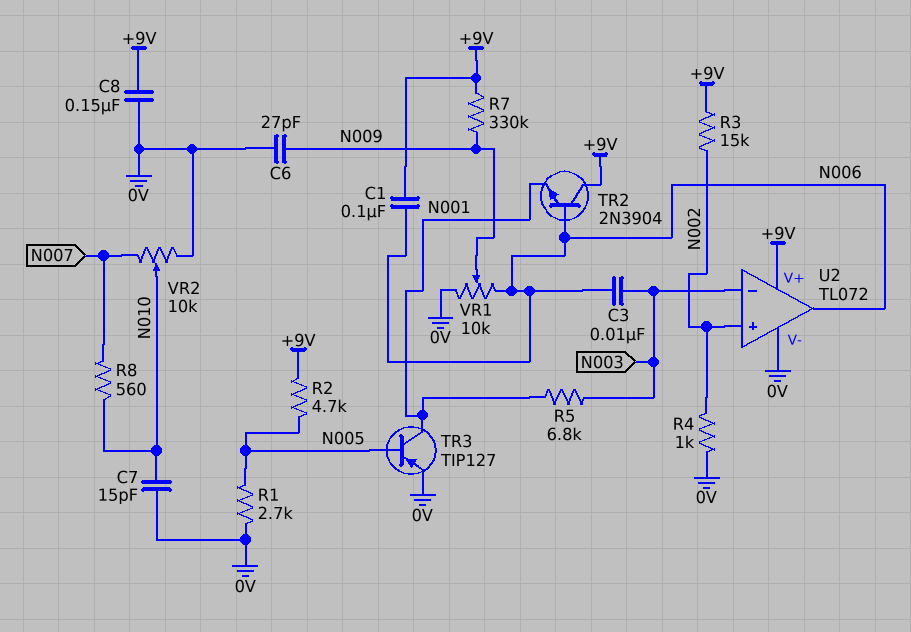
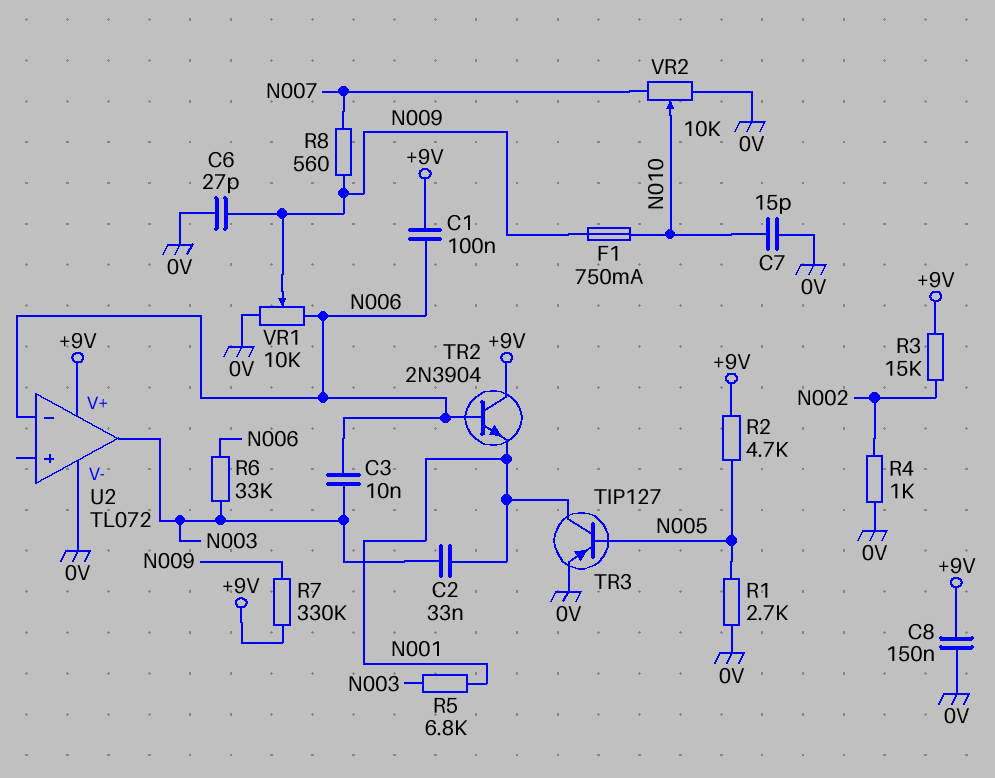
C2: none -> 33nF (N001, N003)
F1: none -> 750mA (N009, N010)
R6: none -> 33k (N003, N006)
R8: 560 (N007, N010) -> 560 (N007, N009)
U2 pin in+: N002 -> none
U2 pin in-: N003 -> N006
U2 pin out: N006 -> N003

